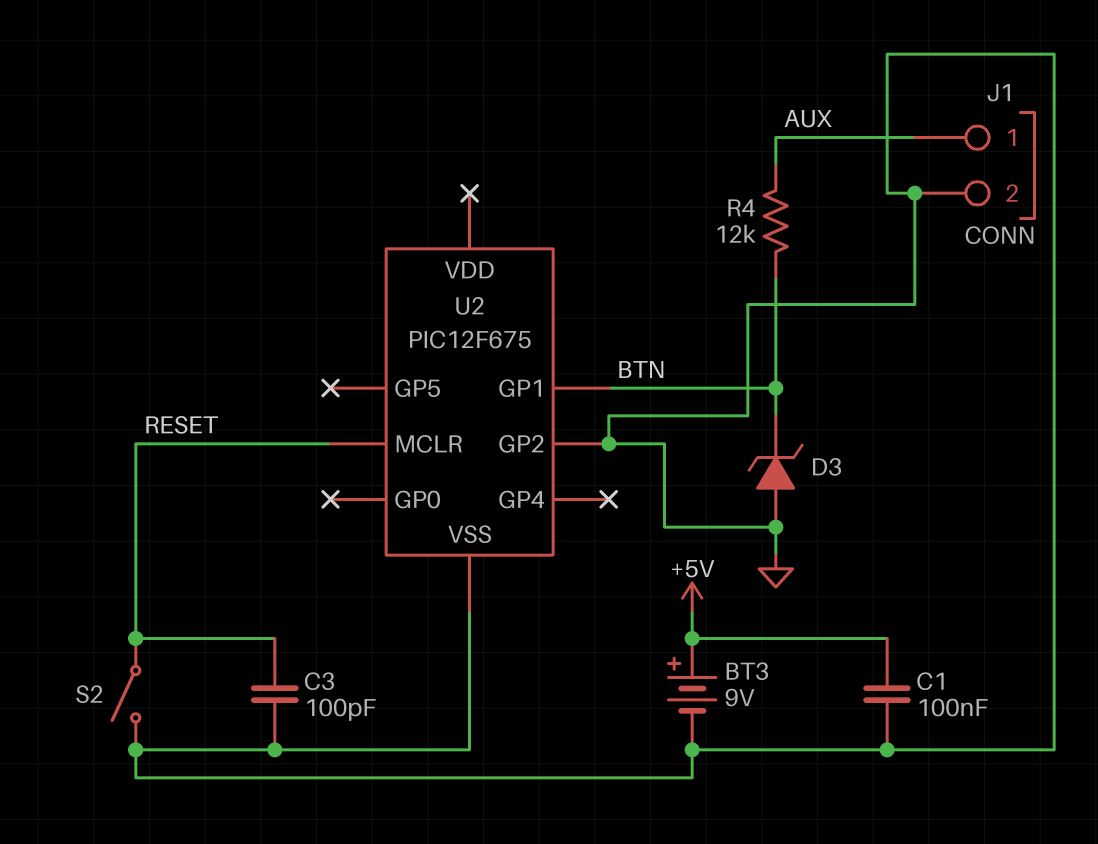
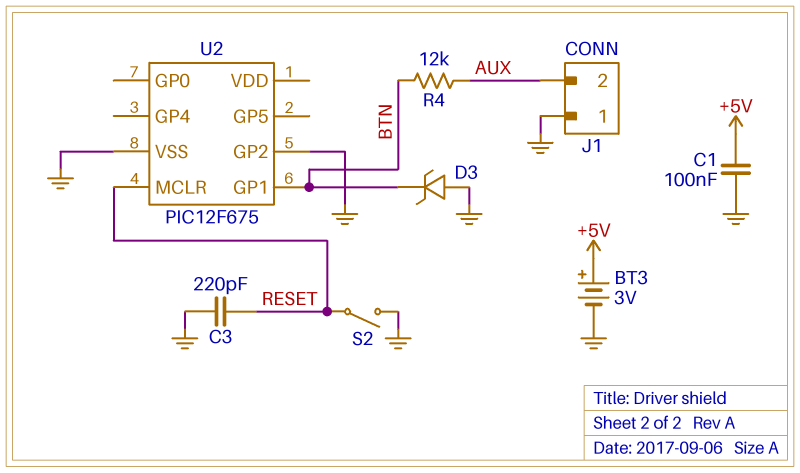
BT3: 9V (plus +5V, minus GND) -> 3V (plus +5V, minus GND)
C3: 100pF (GND, RESET) -> 220pF (GND, RESET)
J1 pin 1: AUX -> GND
J1 pin 2: GND -> AUX

